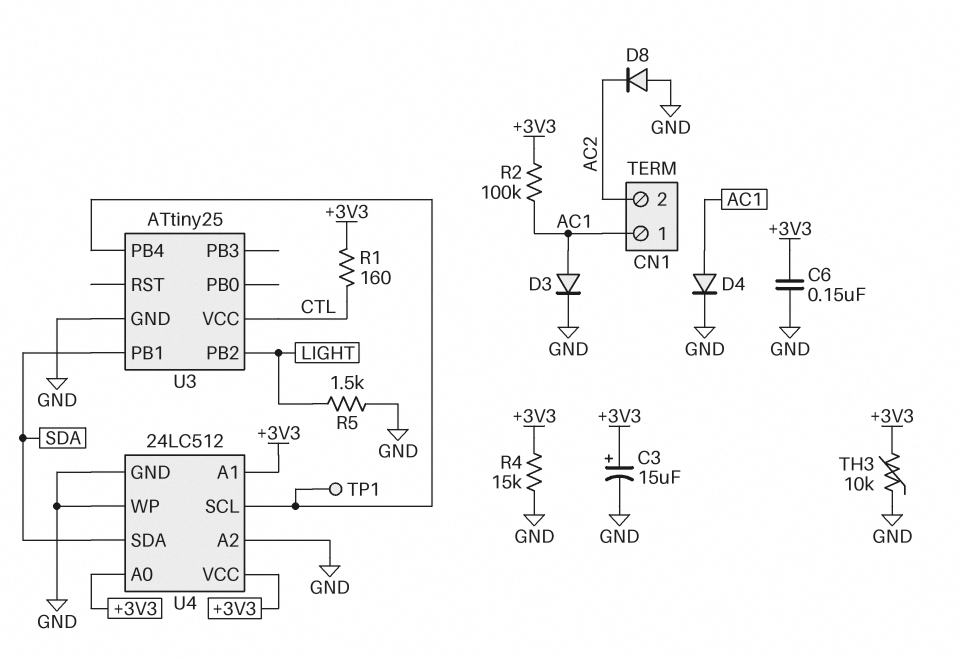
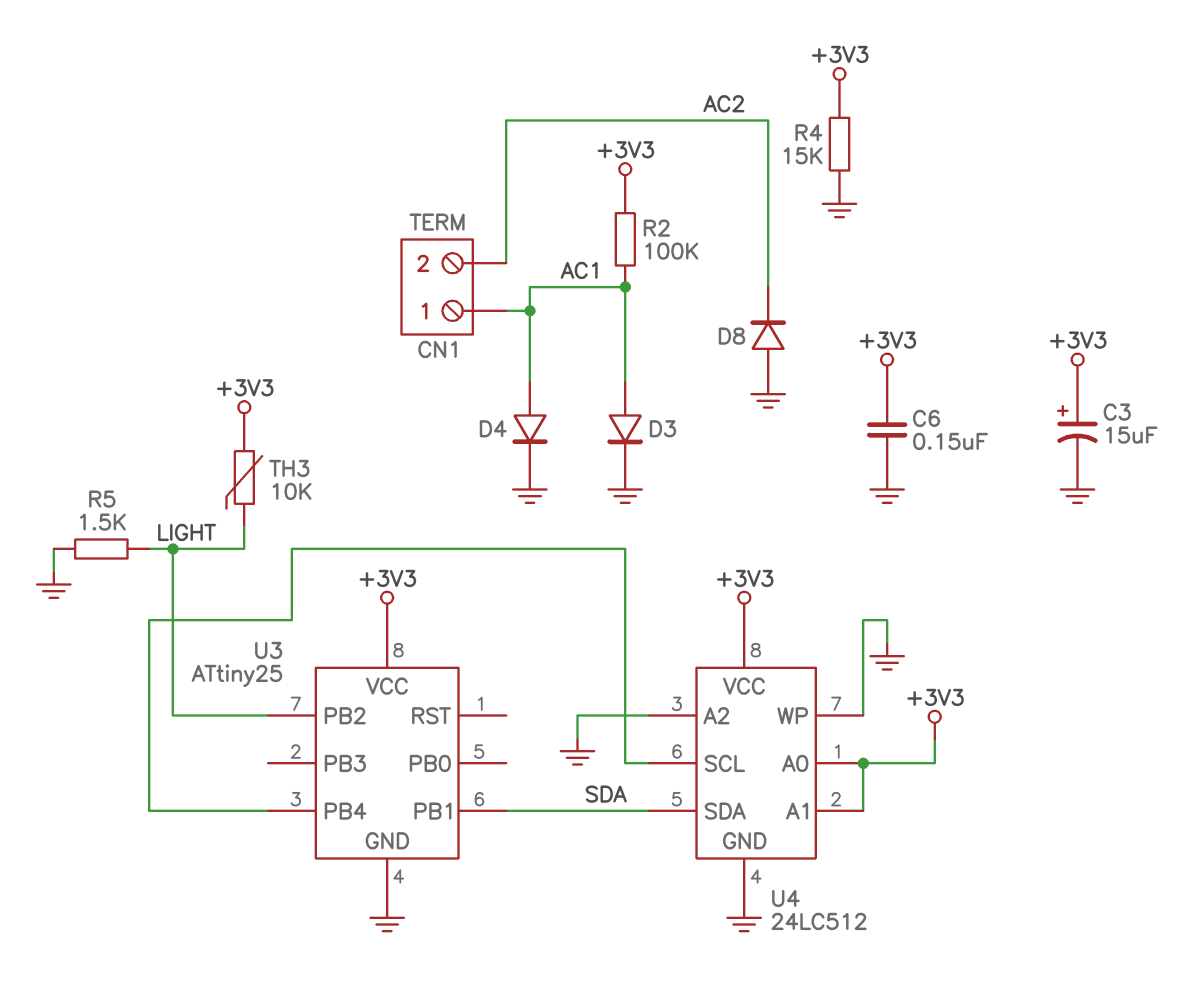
R1: 160 (+3V3, CTL) -> none
TH3: 10k (+3V3, GND) -> 10k (+3V3, LIGHT)
TP1: test point (U3/PB4) -> none
U3 pin VCC: CTL -> +3V3

